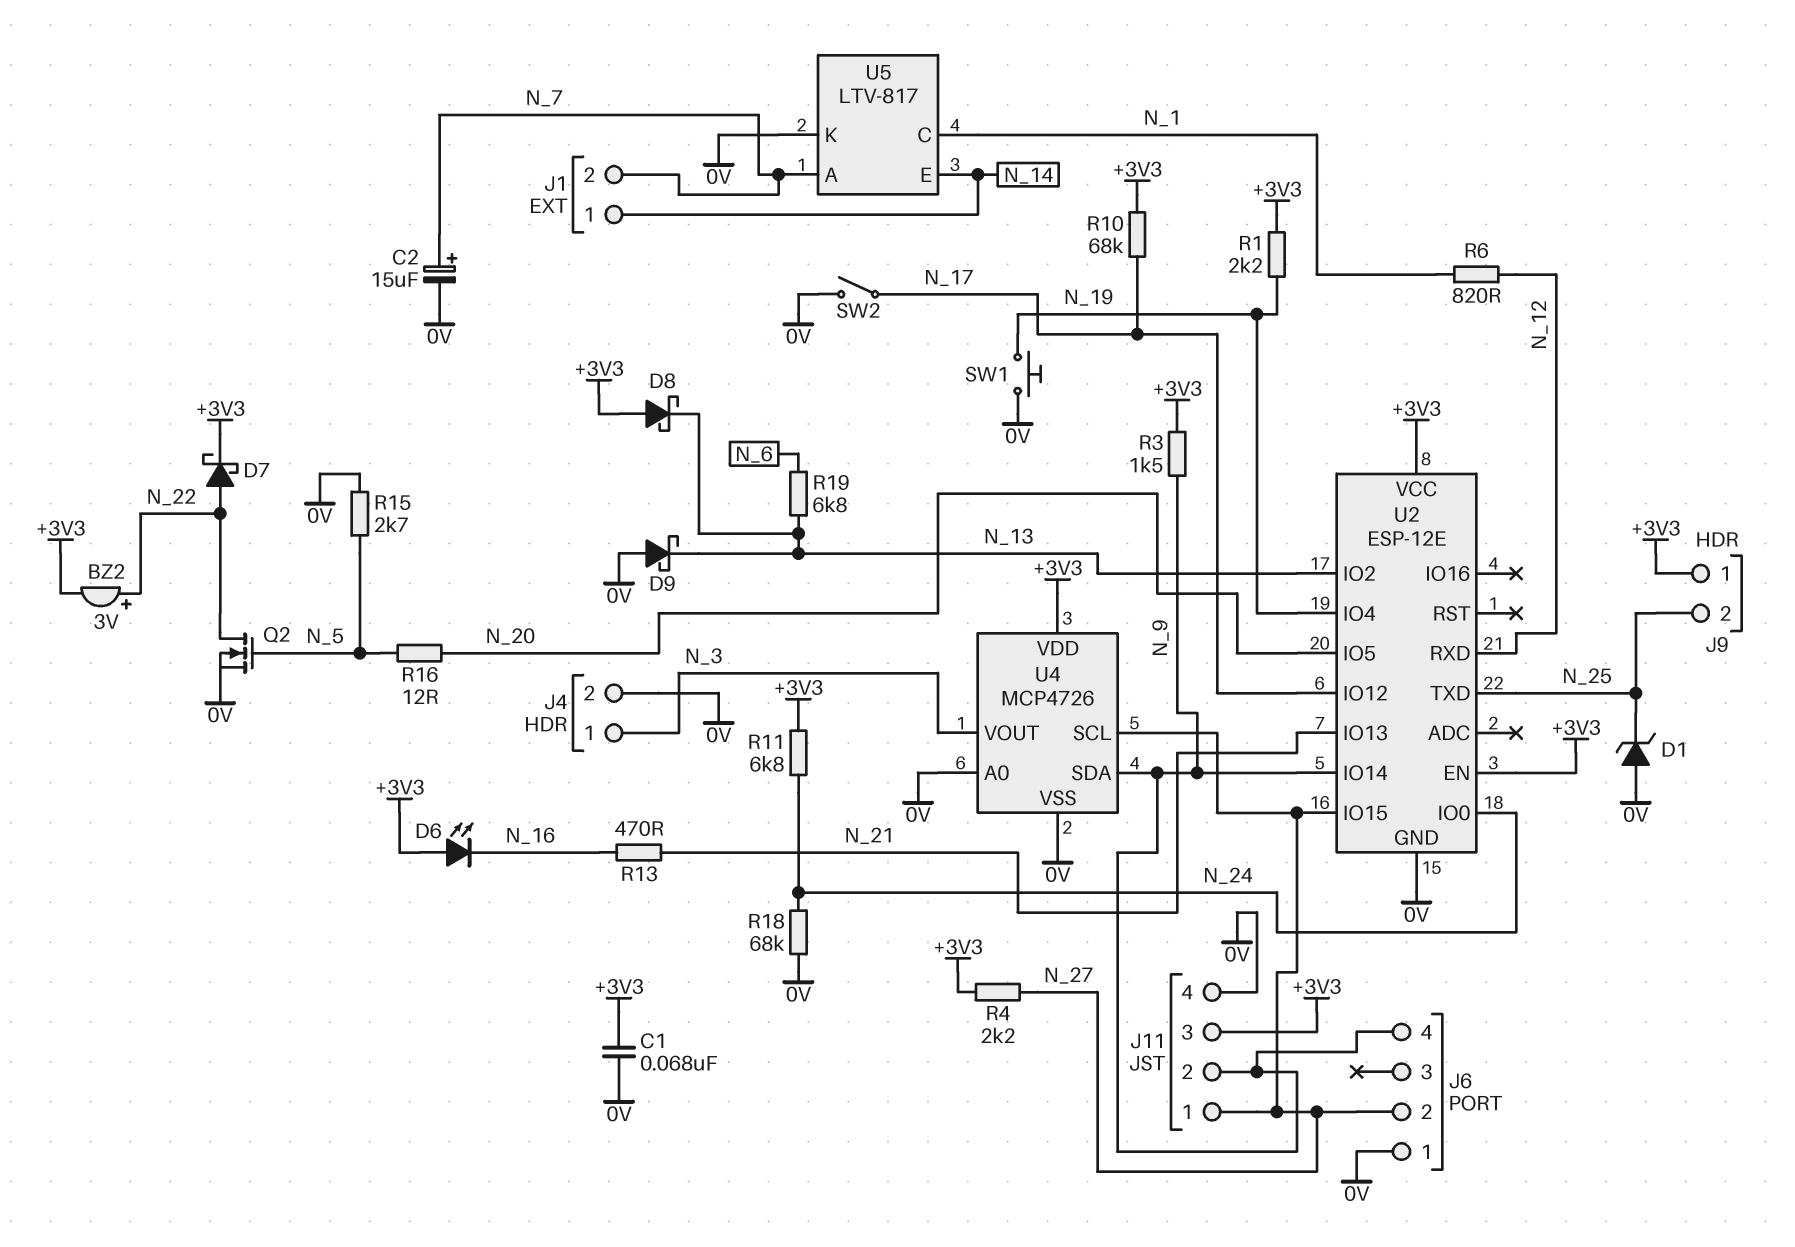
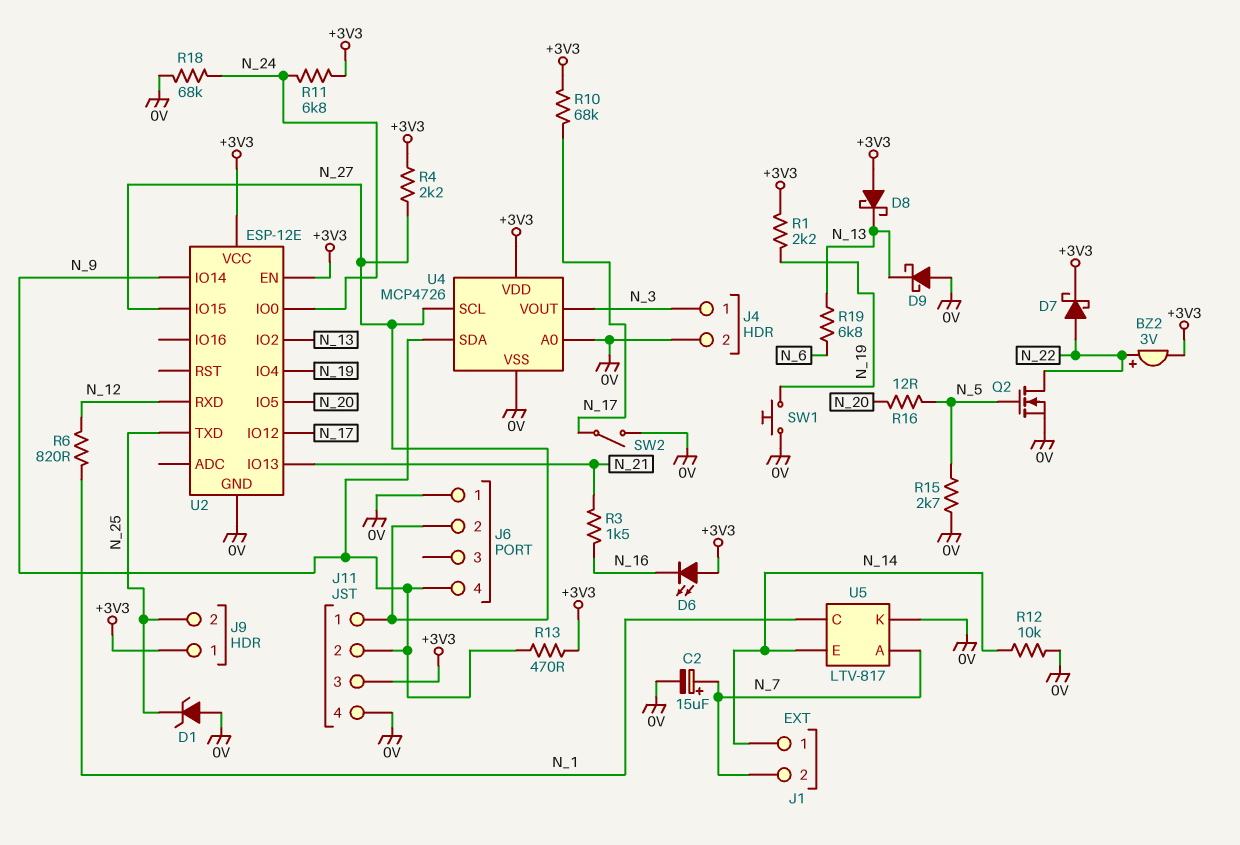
C1: 68nF (+3V3, 0V) -> none
R3: 1.5k (+3V3, N_9) -> 1.5k (N_16, N_21)
R12: none -> 10k (0V, N_14)
R13: 470 (N_16, N_21) -> 470 (+3V3, N_9)

